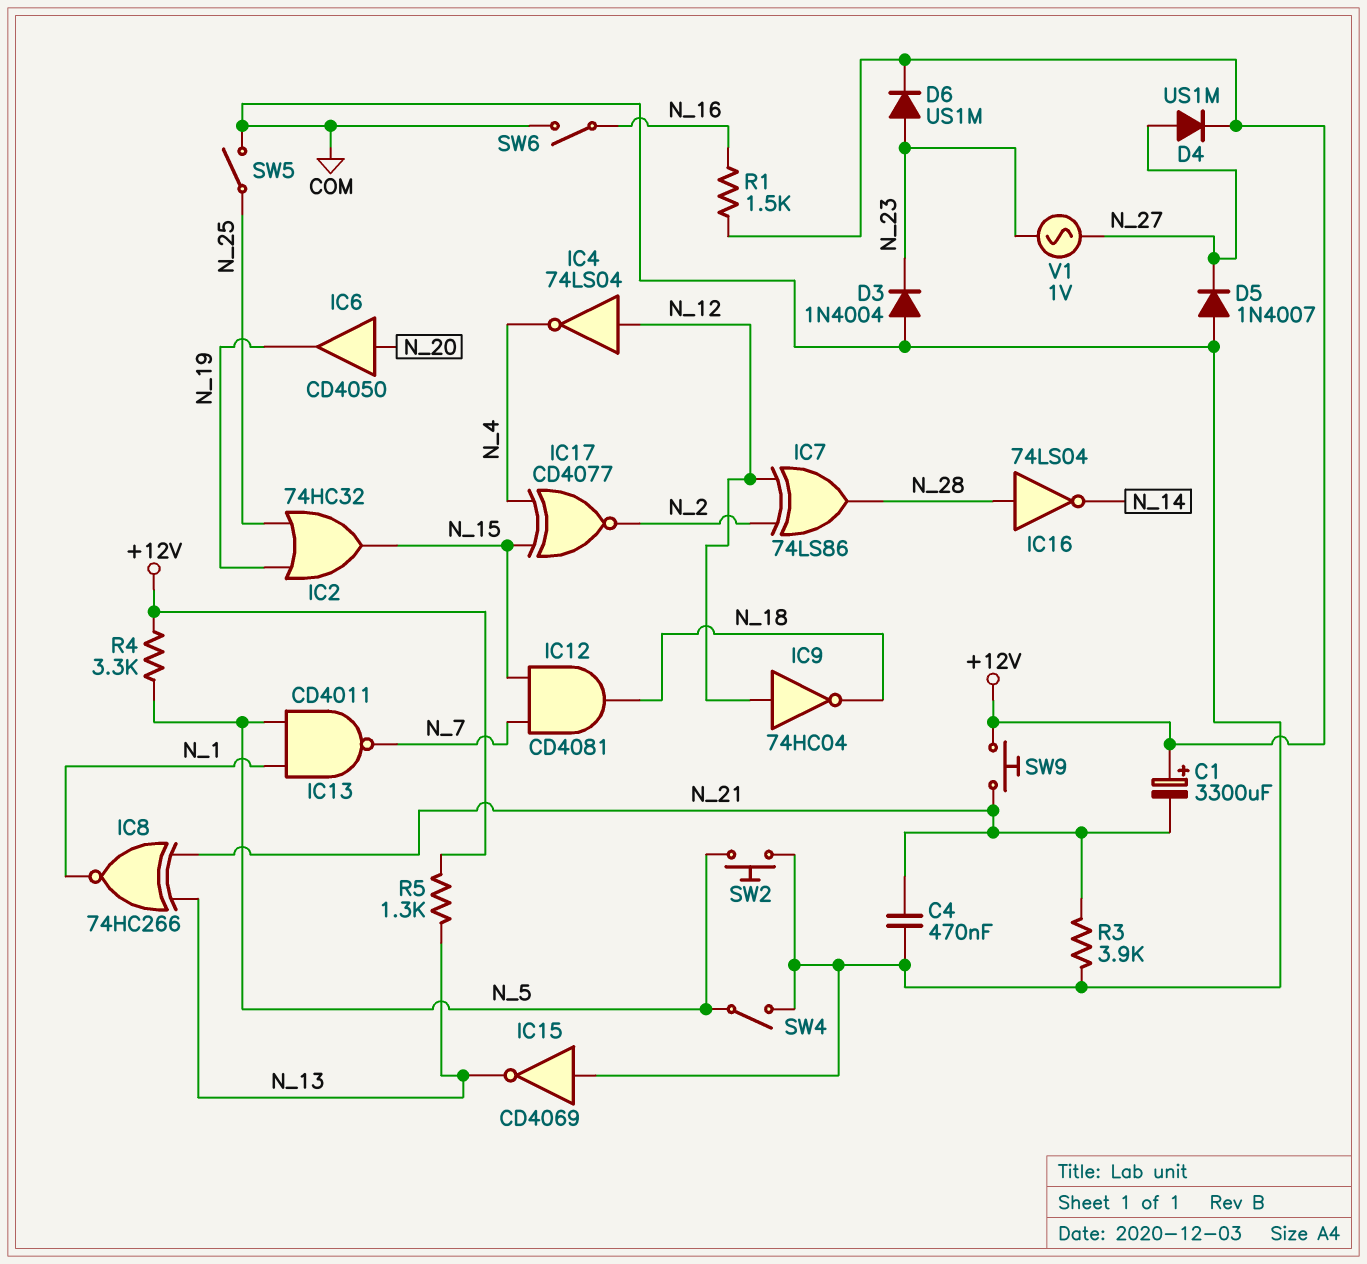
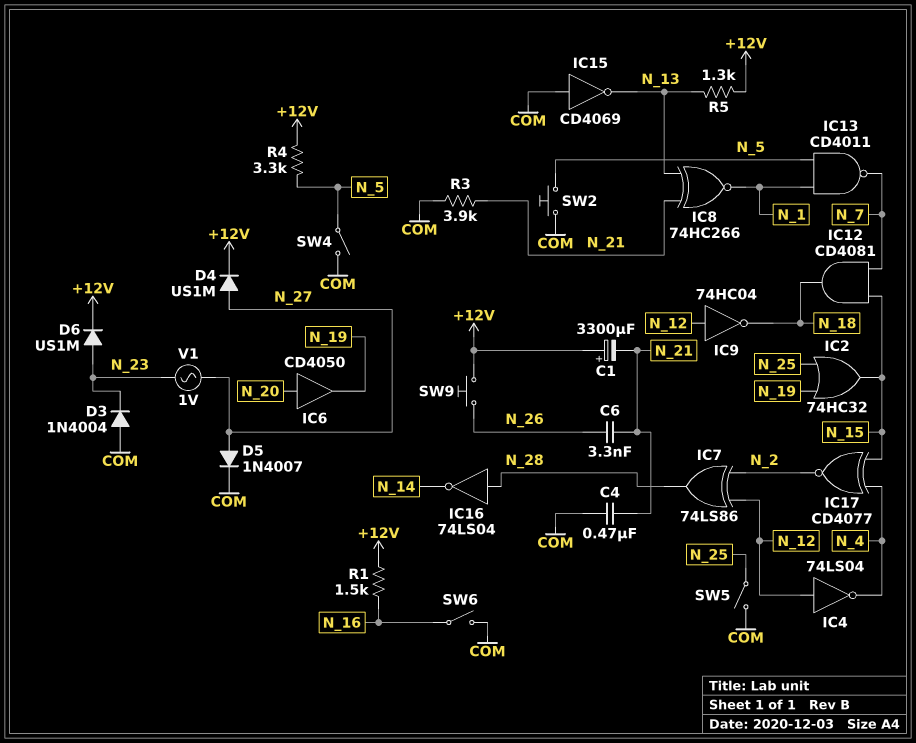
C6: none -> 3.3nF (N_21, N_26)
D5: diode 1N4007 (A COM, K N_27) -> diode 1N4007 (A N_27, K COM)
SW9: button (+12V, N_21) -> button (+12V, N_26)

